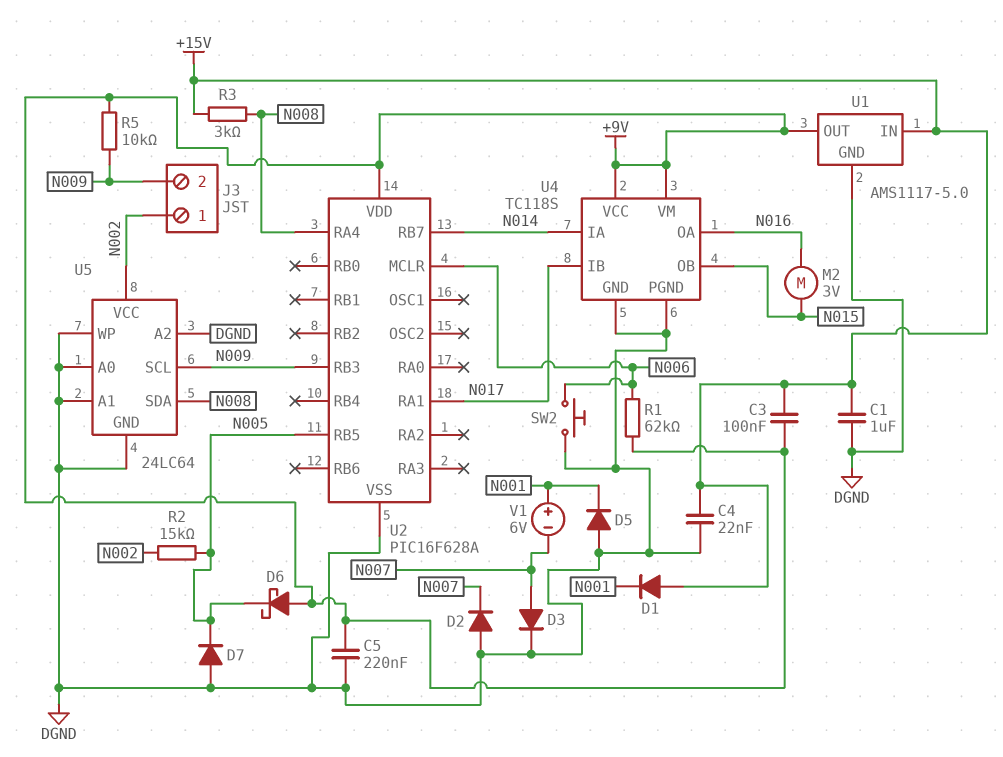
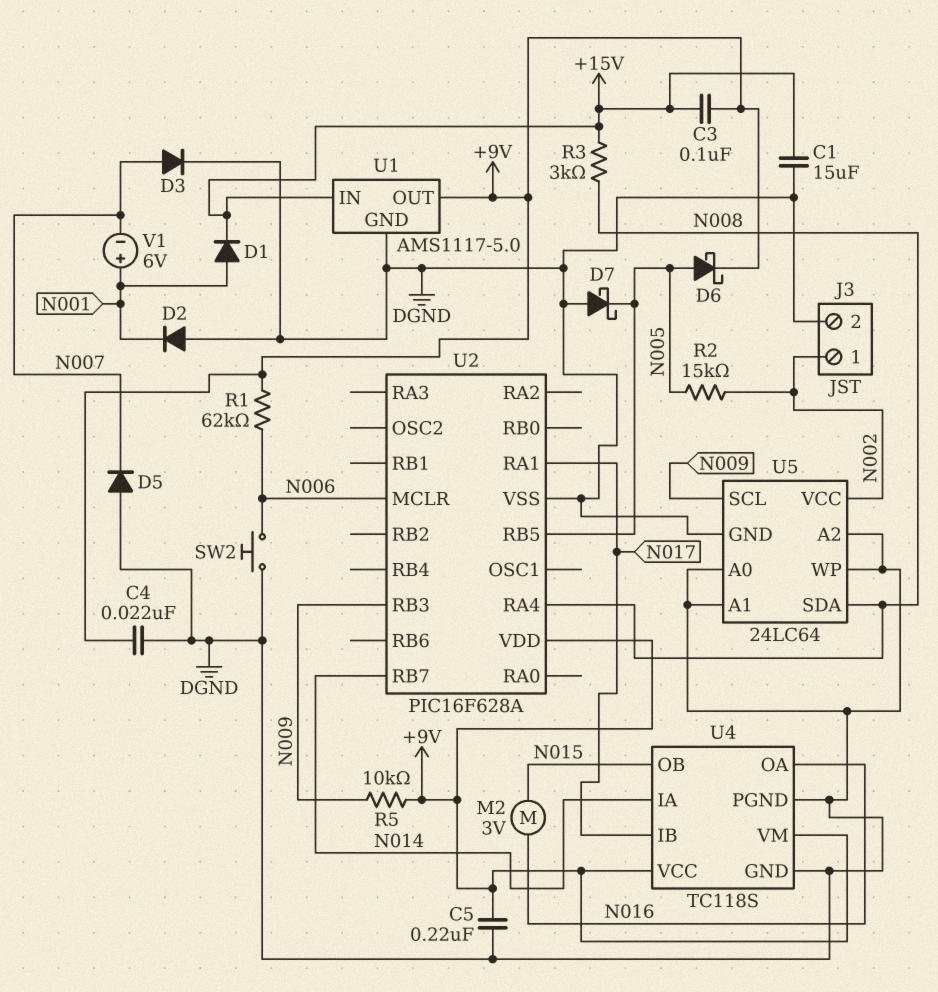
C1: 1uF (+15V, DGND) -> 15uF (+15V, DGND)
C4: 22nF (+15V, DGND) -> 22nF (+9V, DGND)
D1: diode (A +15V, K N001) -> diode (A N001, K +15V)
D2: diode (A DGND, K N007) -> diode (A DGND, K N001)
D5: diode (A DGND, K N001) -> diode (A DGND, K N007)
D6: schottky (A +9V, K N005) -> schottky (A N005, K +9V)
D7: diode (A DGND, K N005) -> schottky (A DGND, K N005)
J3 pin 2: N009 -> DGND

